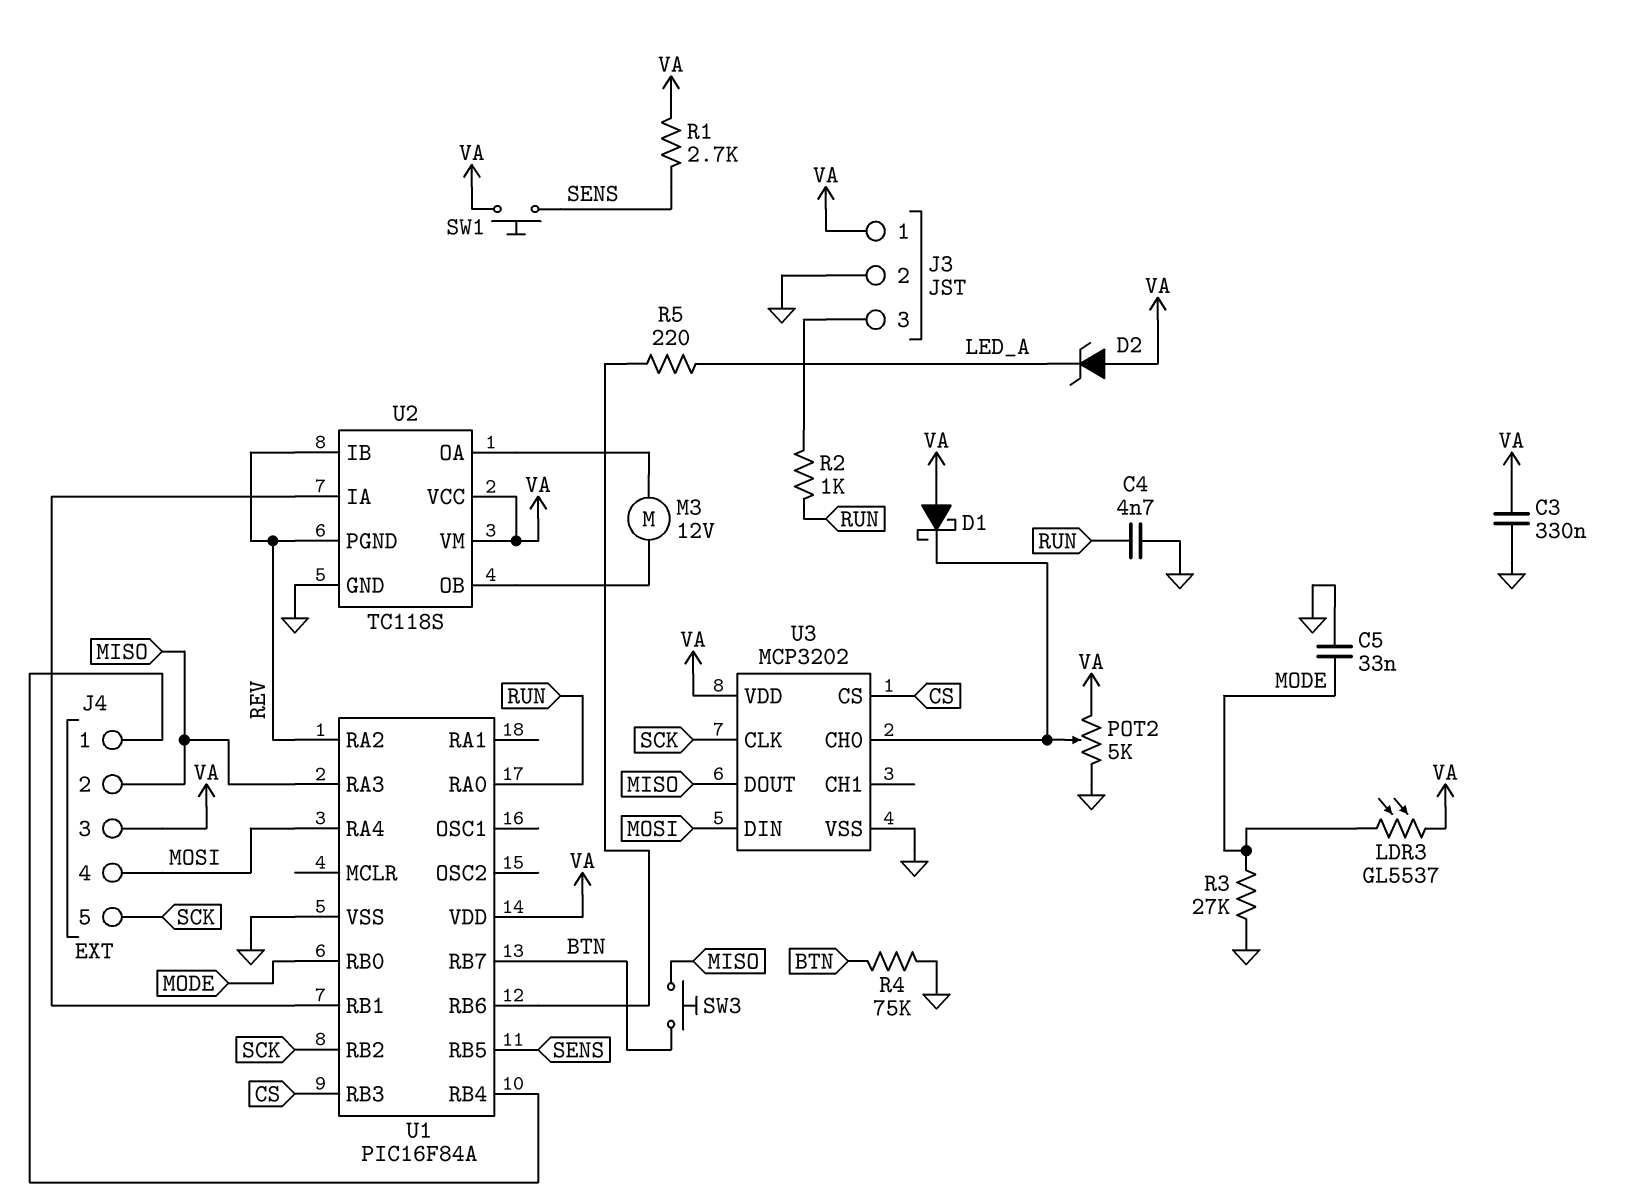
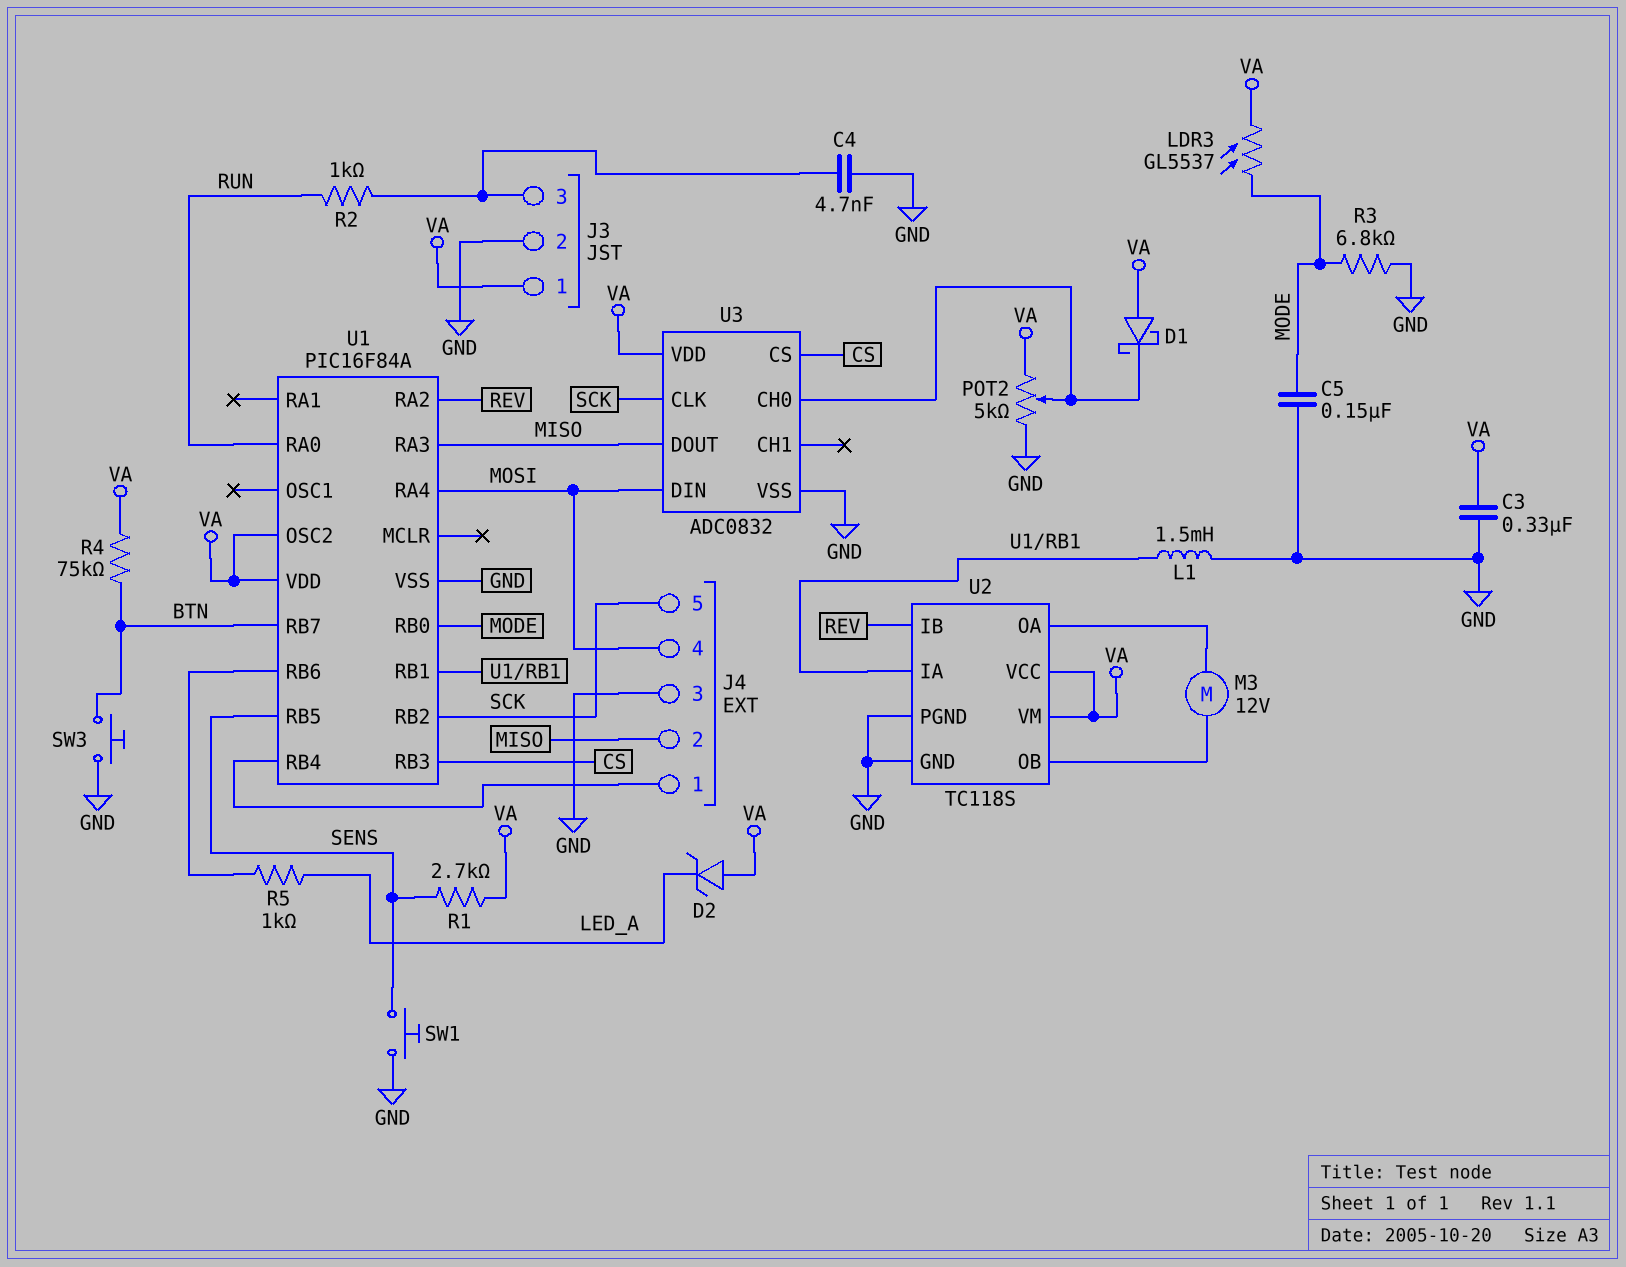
C4: 4.7nF (GND, RUN) -> 4.7nF (GND, J3/3)
C5: 33nF (GND, MODE) -> 150nF (GND, MODE)
J4 pin 3: VA -> GND
L1: none -> 1.5mH (GND, U1/RB1)
R3: 27k (GND, MODE) -> 6.8k (GND, MODE)
R4: 75k (BTN, GND) -> 75k (BTN, VA)
R5: 220 (LED_A, U1/RB6) -> 1k (LED_A, U1/RB6)
SW1: button (SENS, VA) -> button (GND, SENS)
SW3: button (BTN, MISO) -> button (BTN, GND)
U1 pin OSC2: none -> VA
U2 pin PGND: REV -> GND
U3: MCP3202 -> ADC0832

